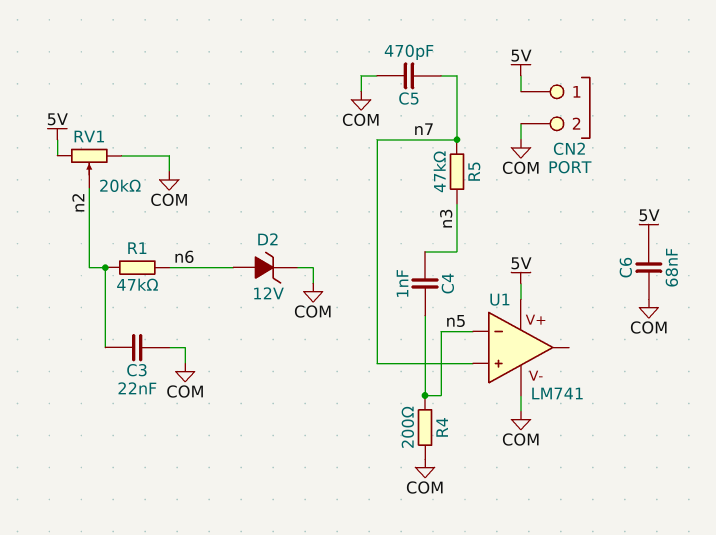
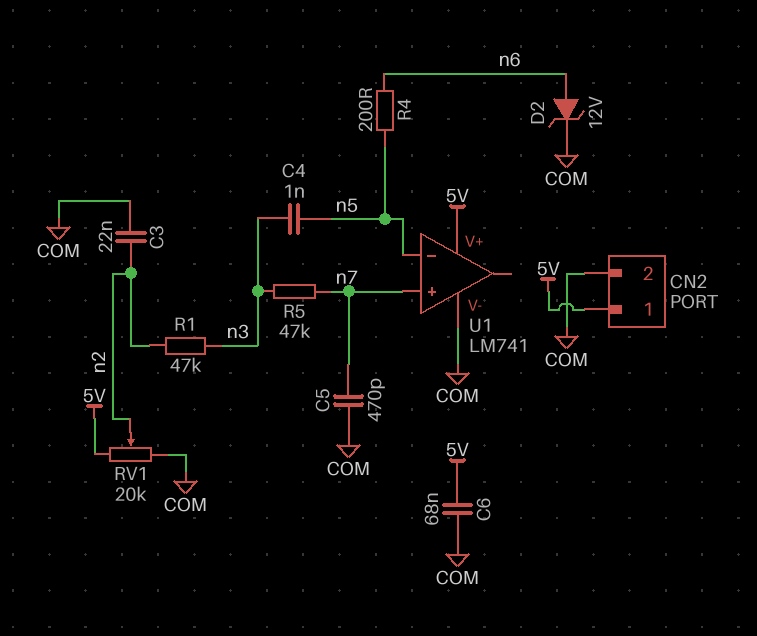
R1: 47k (n2, n6) -> 47k (n2, n3)
R4: 200 (COM, n5) -> 200 (n5, n6)

